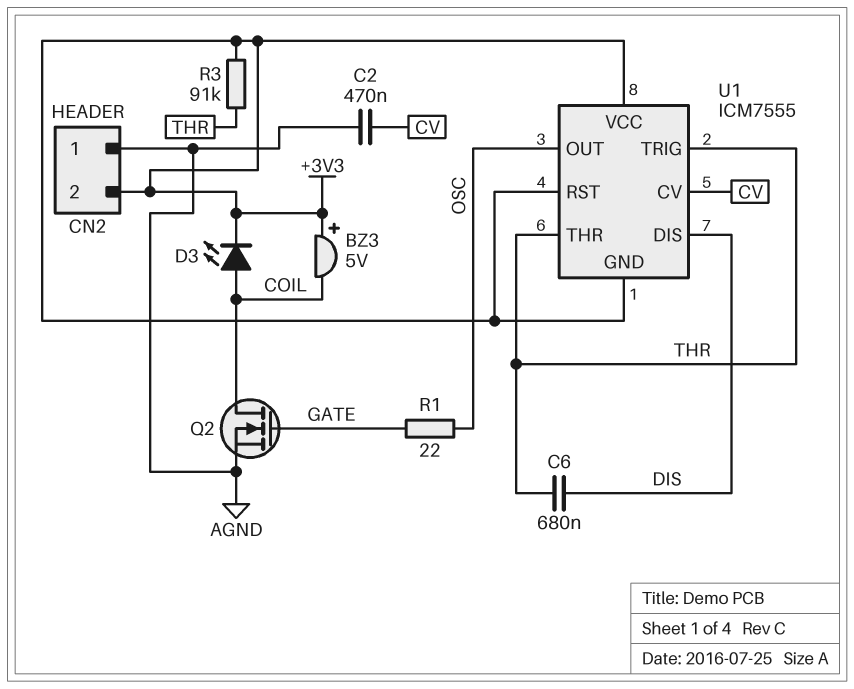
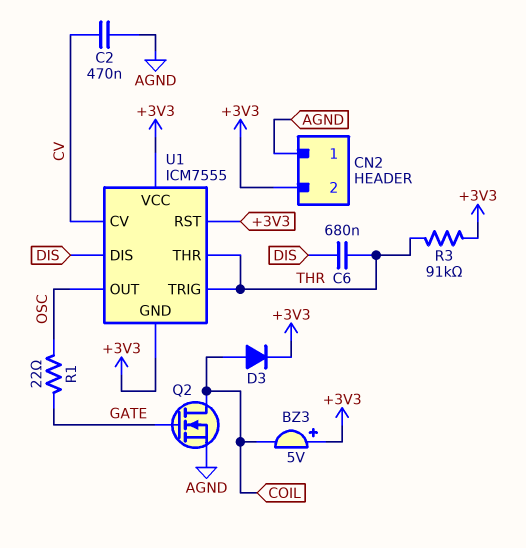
D3: LED (A COIL, K +3V3) -> diode (A COIL, K +3V3)

